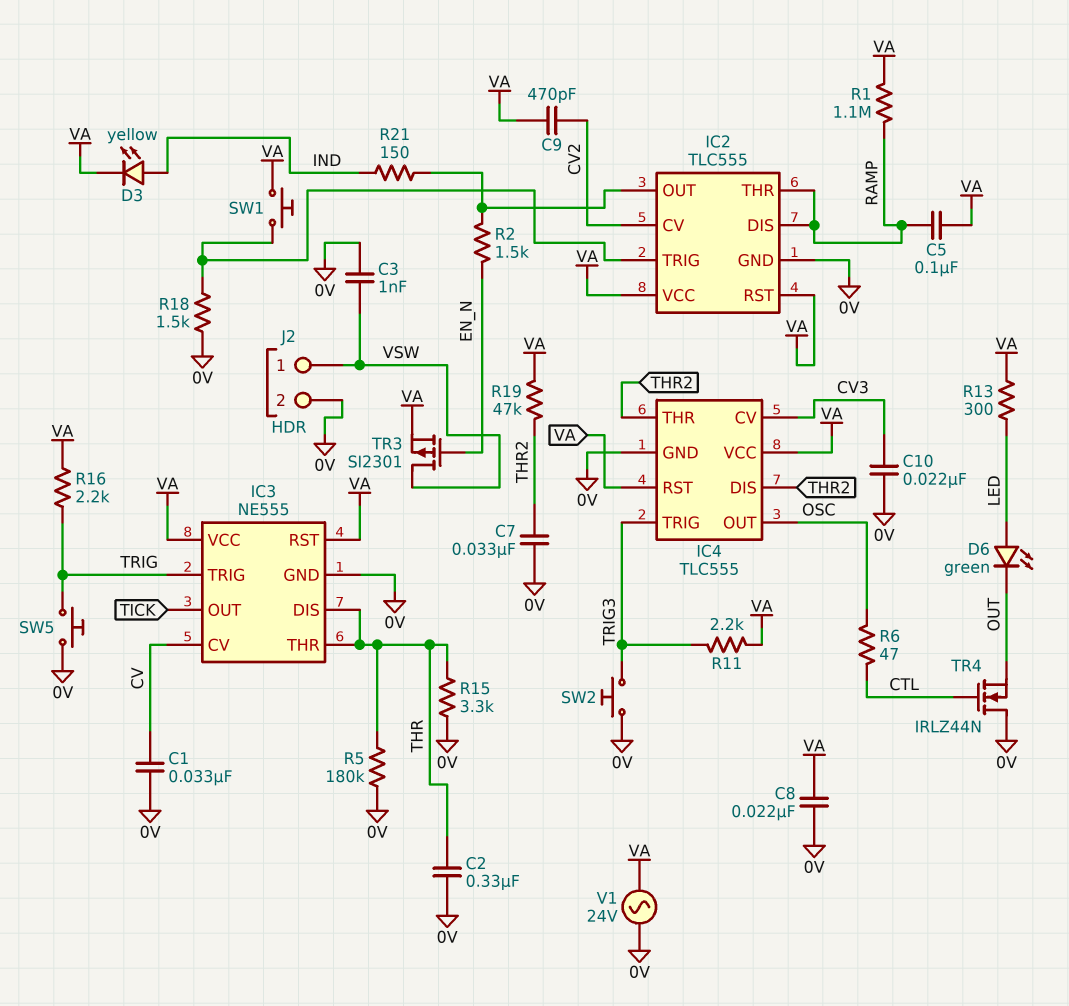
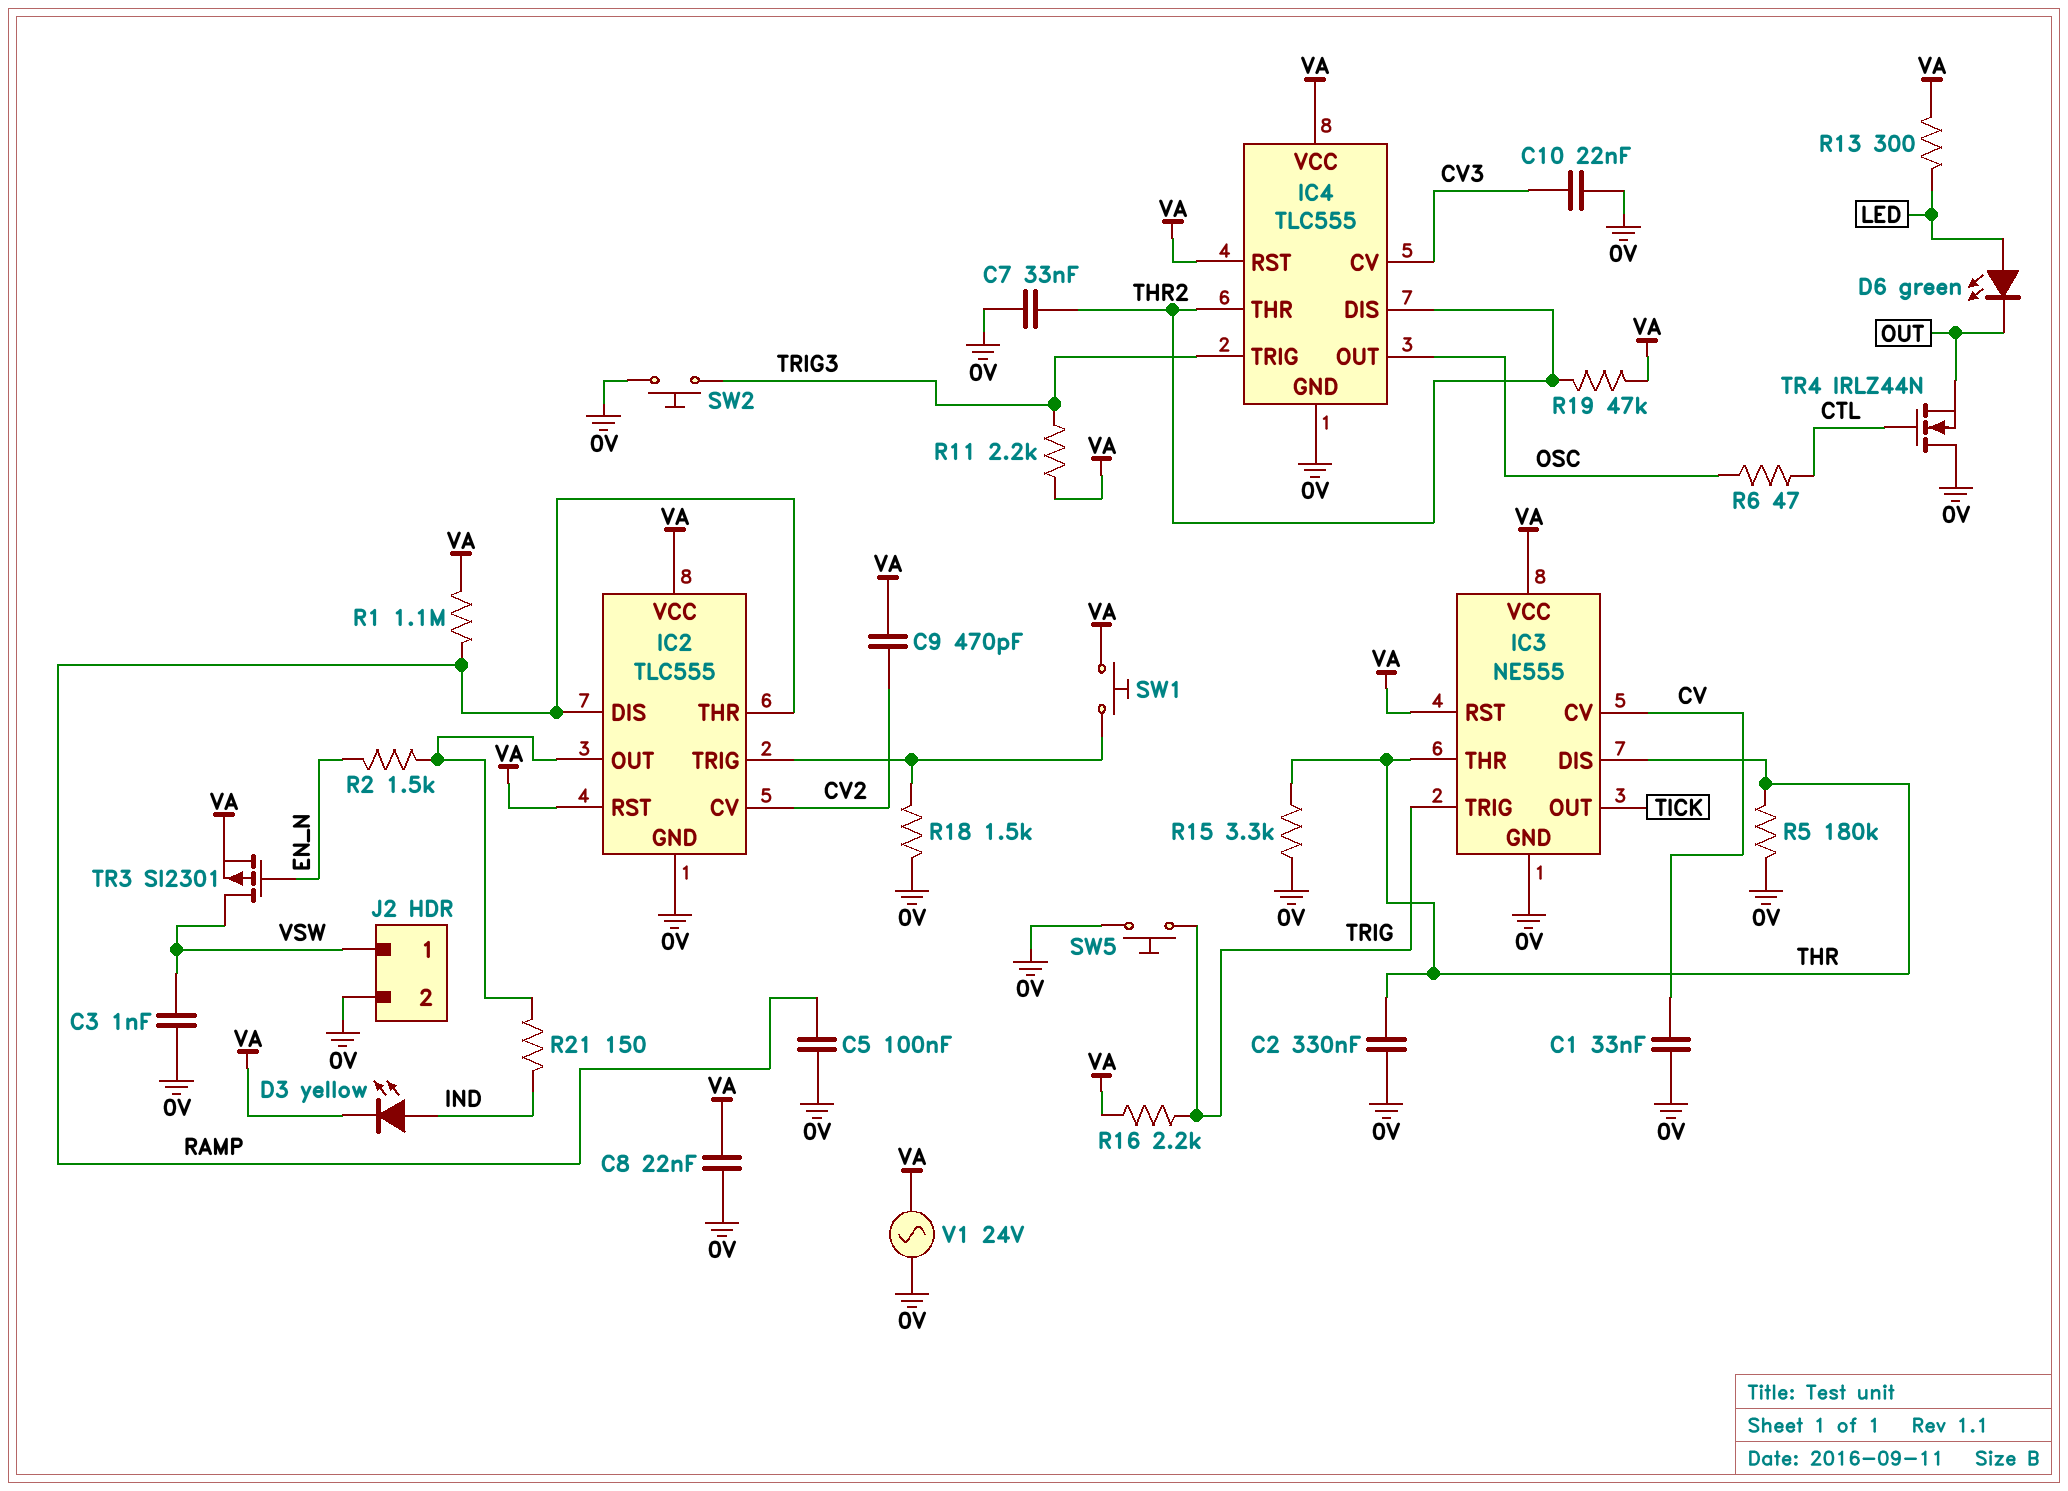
C5: 100nF (RAMP, VA) -> 100nF (0V, RAMP)

